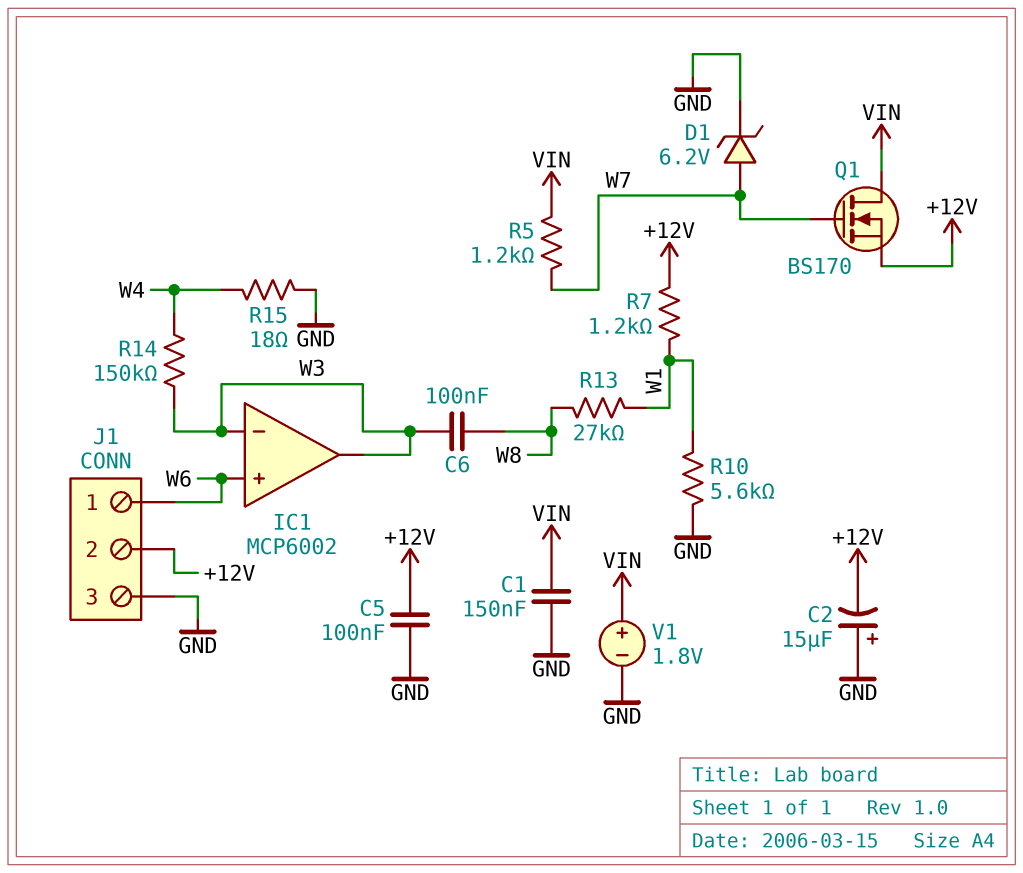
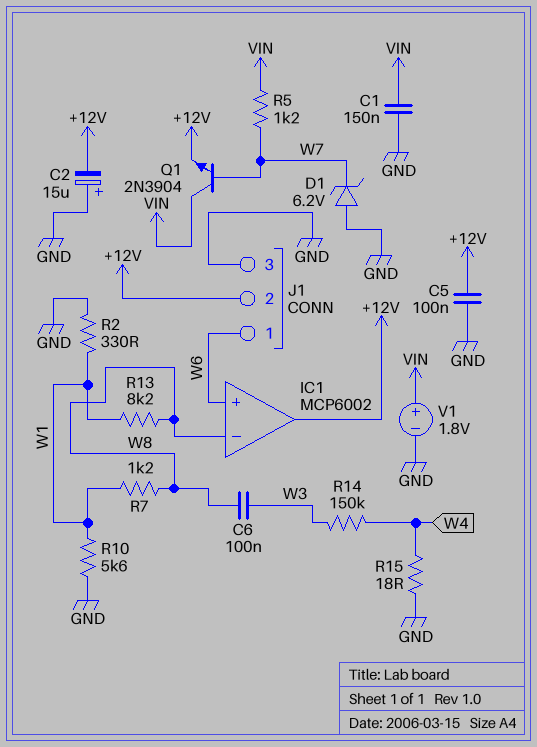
D1: zener 6.2V (A W7, K GND) -> zener 6.2V (A GND, K W7)
IC1 pin in-: W3 -> W8
IC1 pin out: W3 -> +12V
Q1: NMOS BS170 (G W7, D VIN, S +12V) -> NPN 2N3904 (B W7, C VIN, E +12V)
R2: none -> 330 (GND, W1)
R7: 1.2k (+12V, W1) -> 1.2k (W1, W8)
R13: 27k (W1, W8) -> 8.2k (W1, W8)

